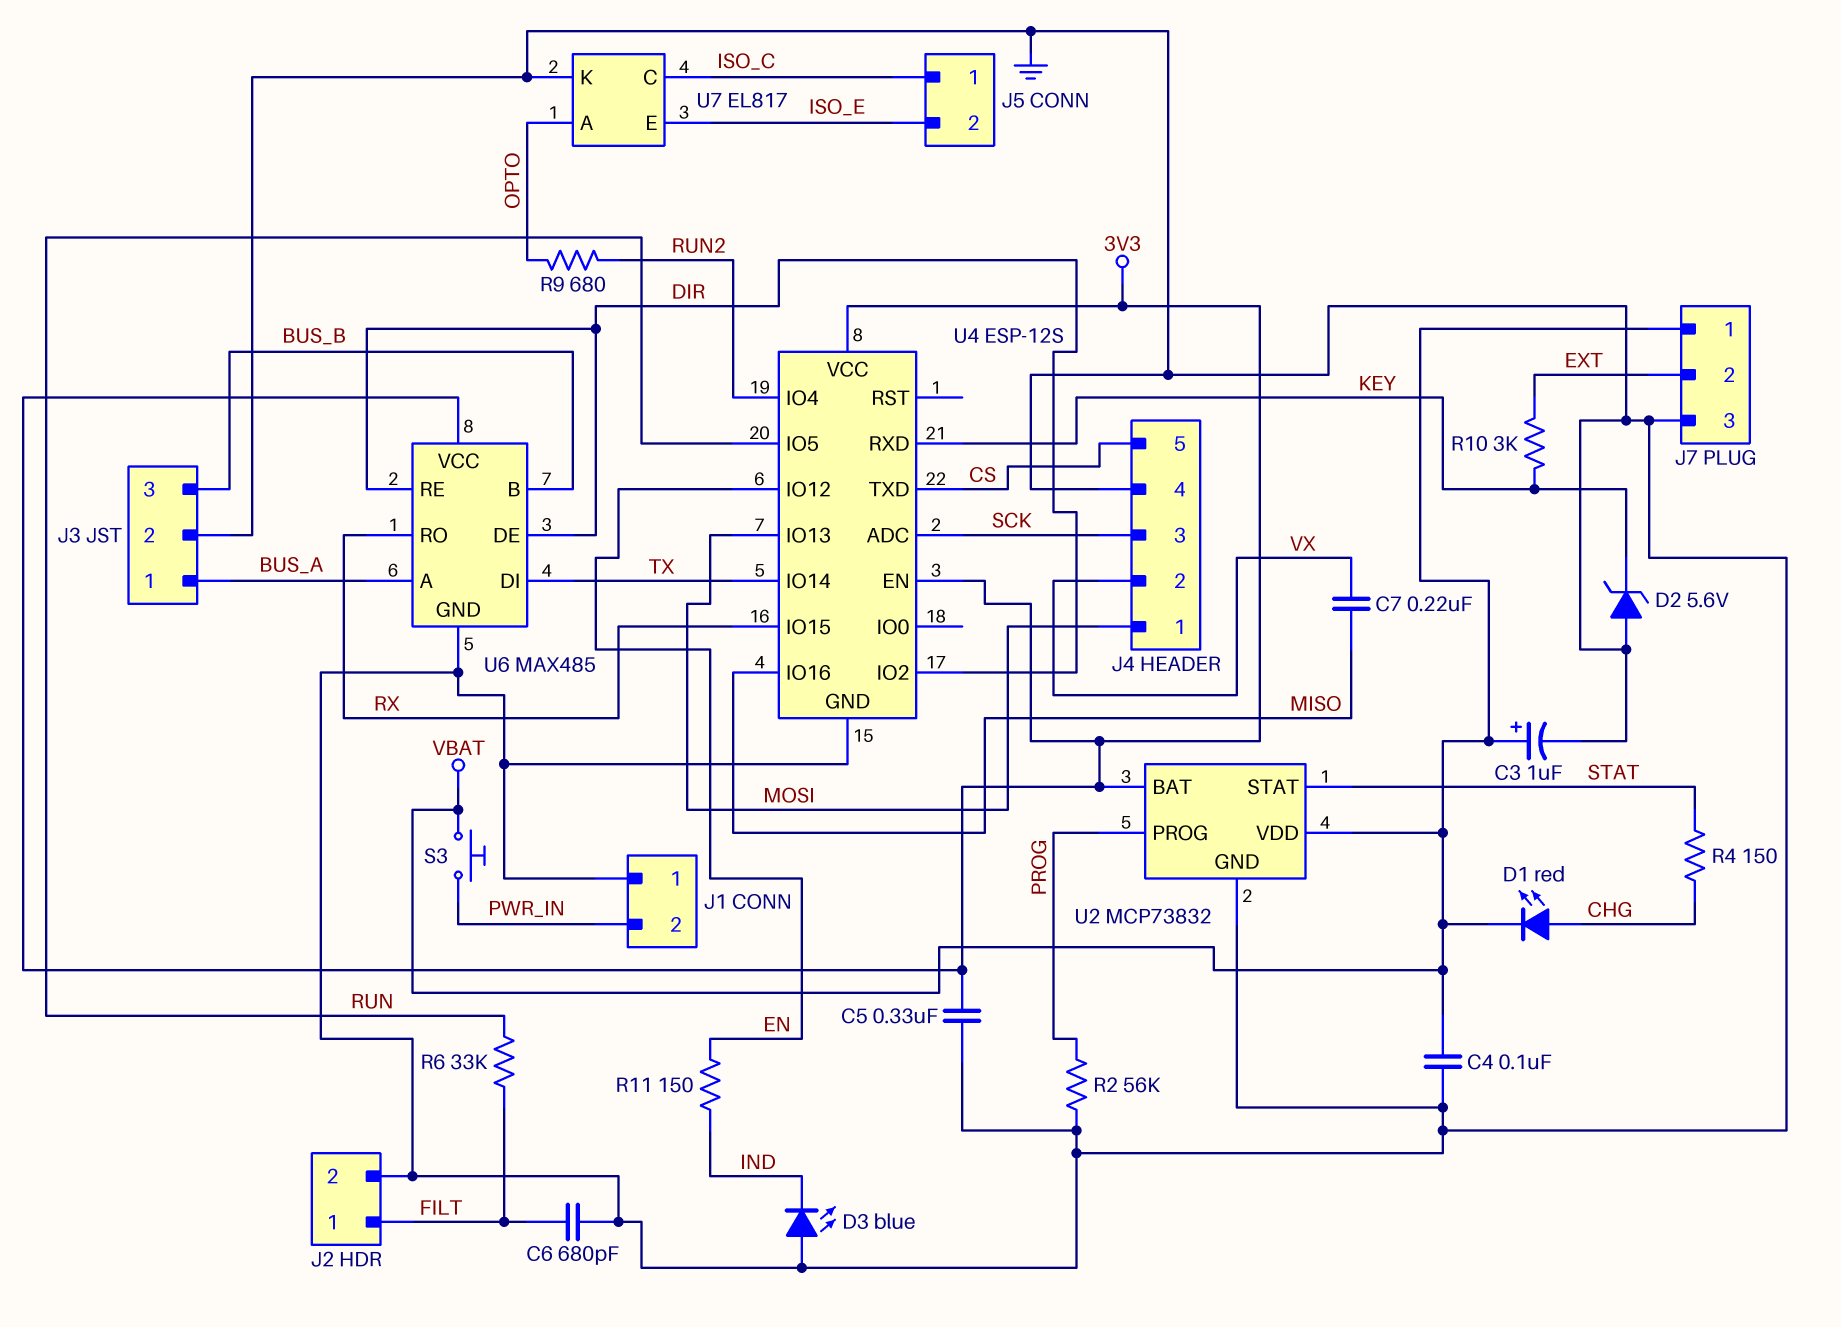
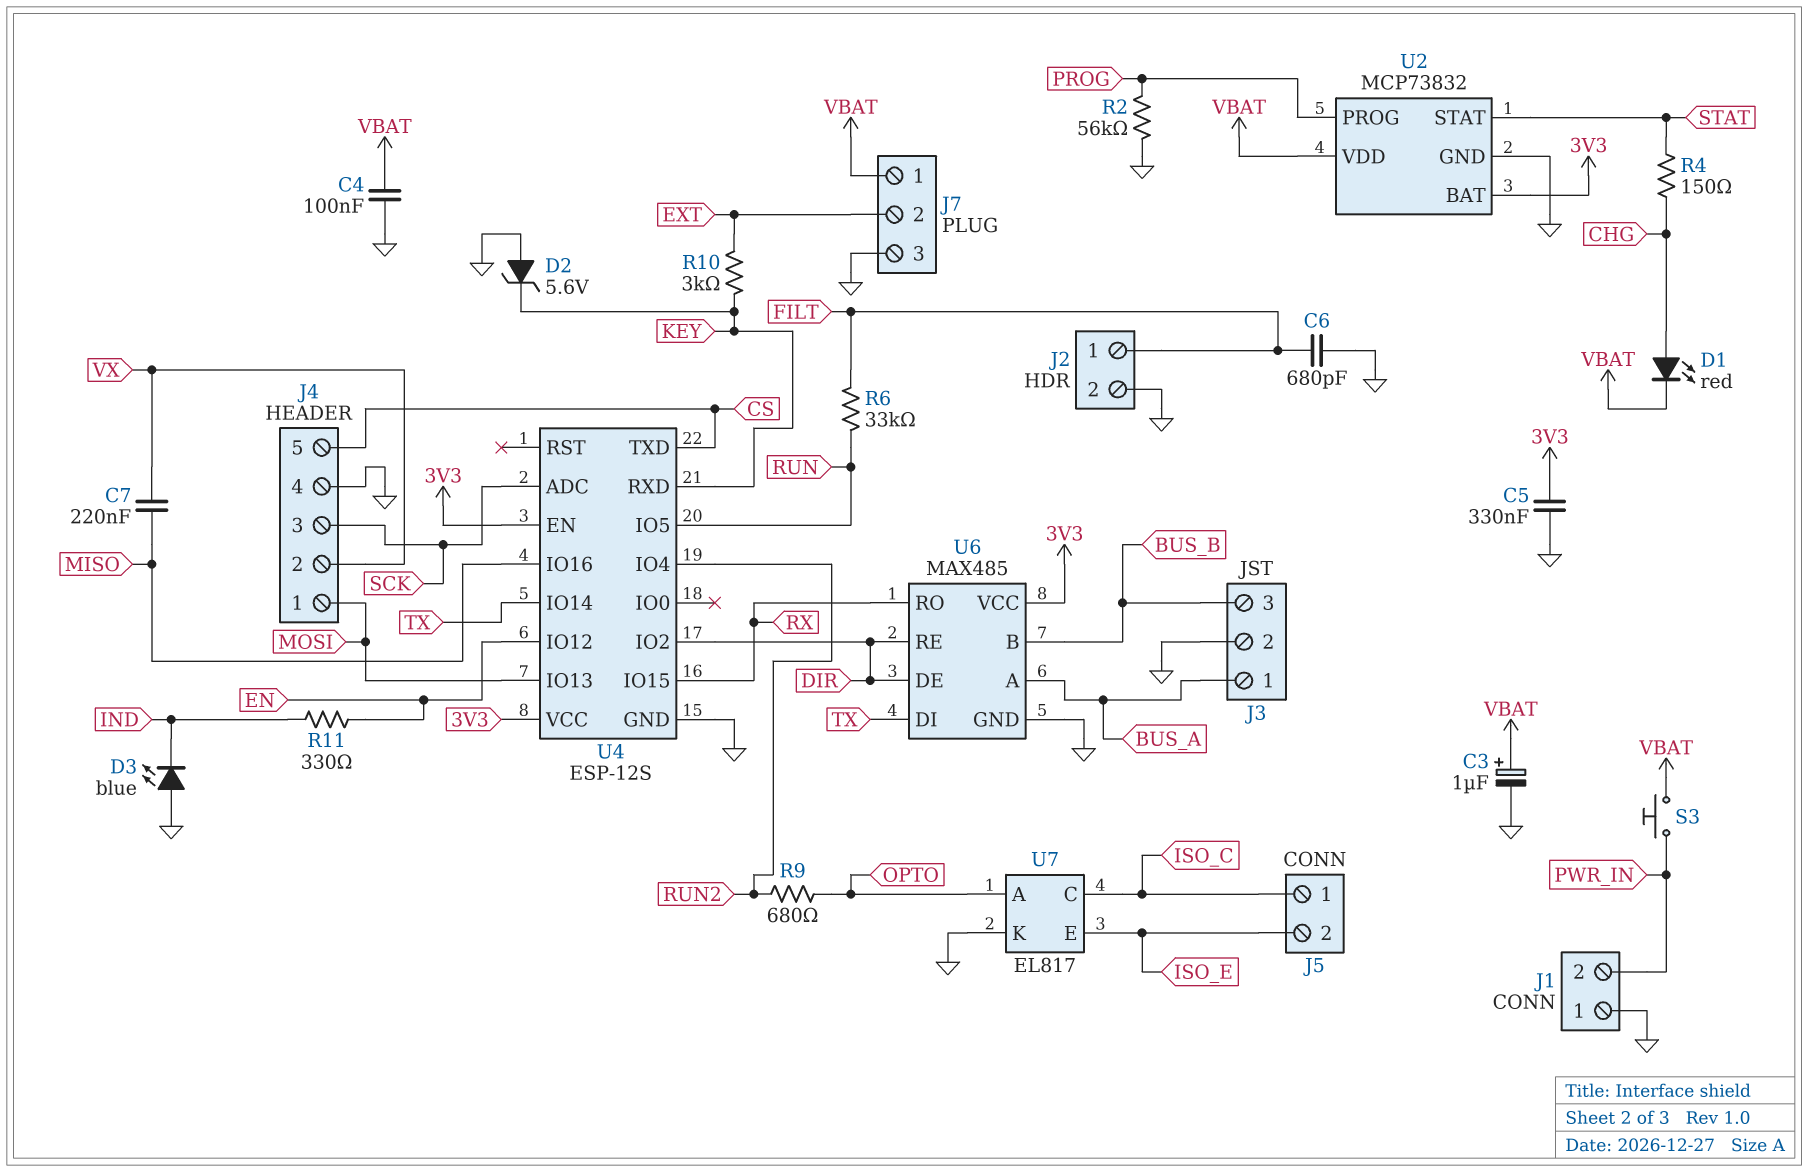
R11: 150 (EN, IND) -> 330 (EN, IND)

